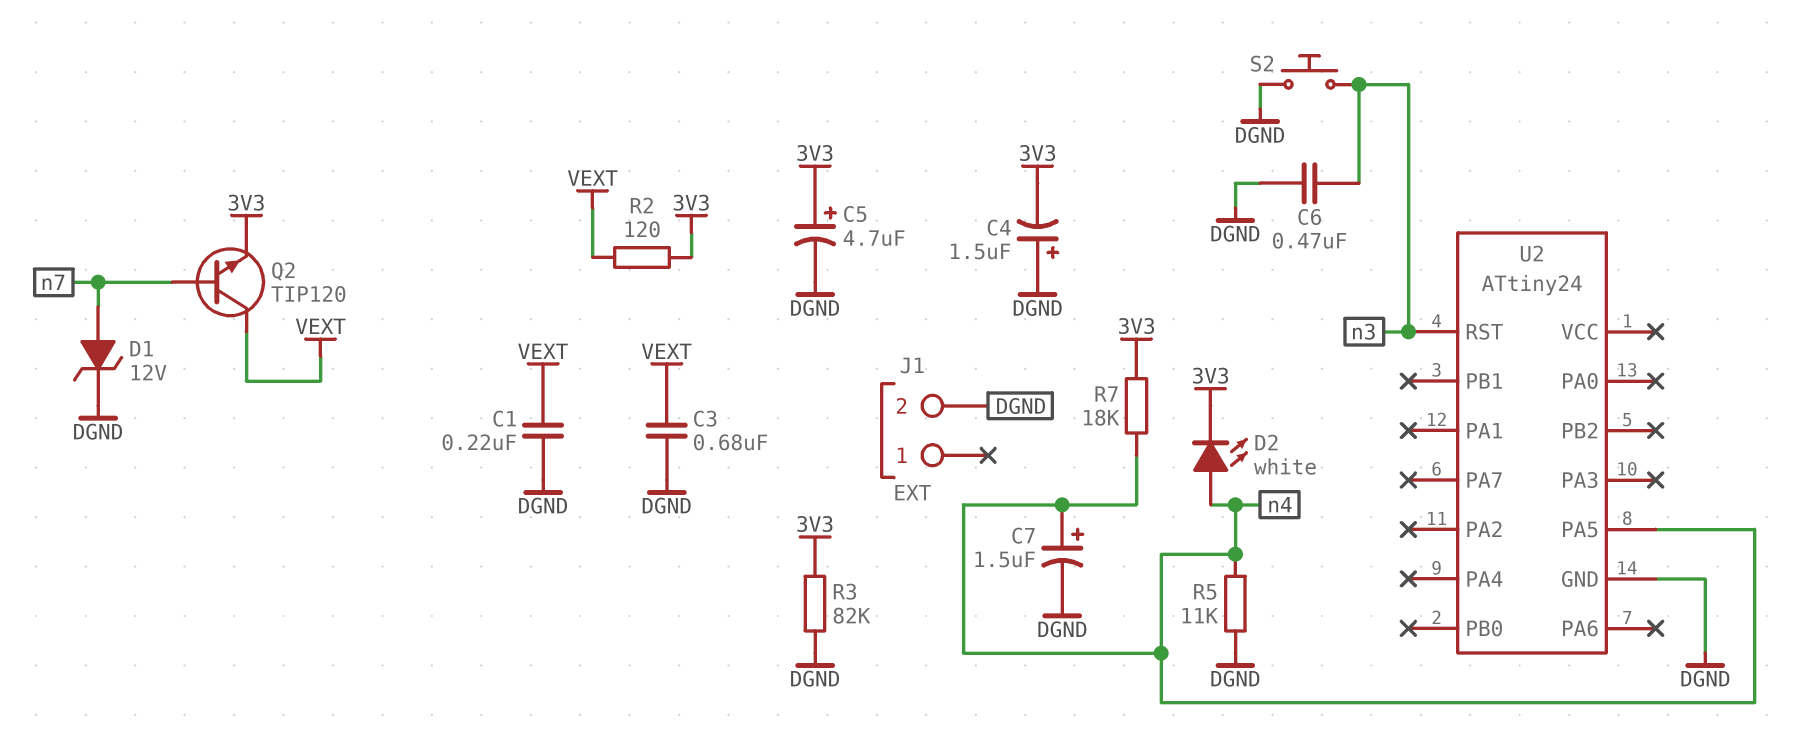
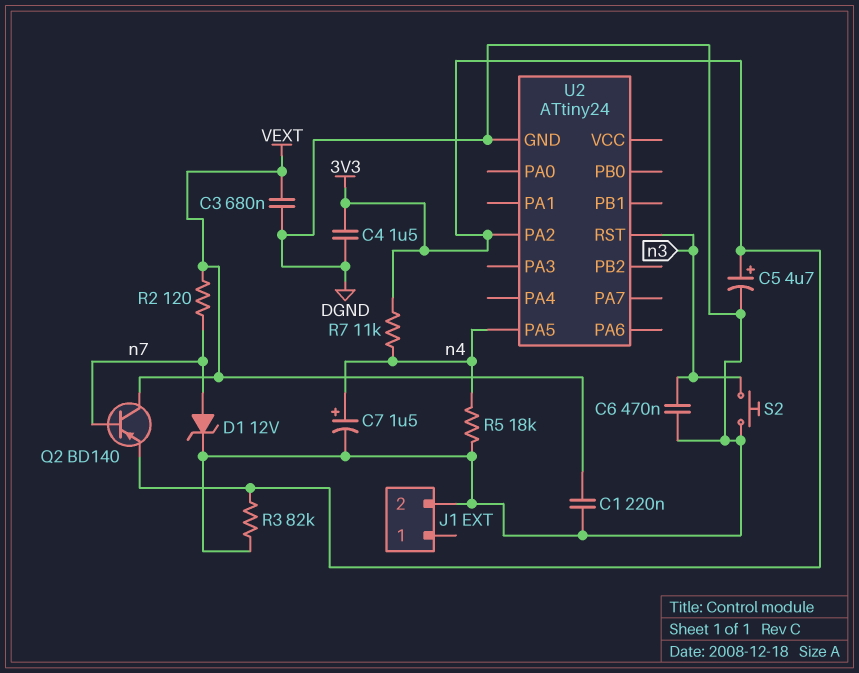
C4: 1.5uF (plus DGND, minus 3V3) -> 1.5uF (3V3, DGND)
D2: LED white (A n4, K 3V3) -> none
Q2: NPN TIP120 (B n7, C VEXT, E 3V3) -> PNP BD140 (B n7, C VEXT, E 3V3)
R2: 120 (3V3, VEXT) -> 120 (VEXT, n7)
R5: 11k (DGND, n4) -> 18k (DGND, n4)
R7: 18k (3V3, n4) -> 11k (3V3, n4)
U2 pin PA2: none -> 3V3

